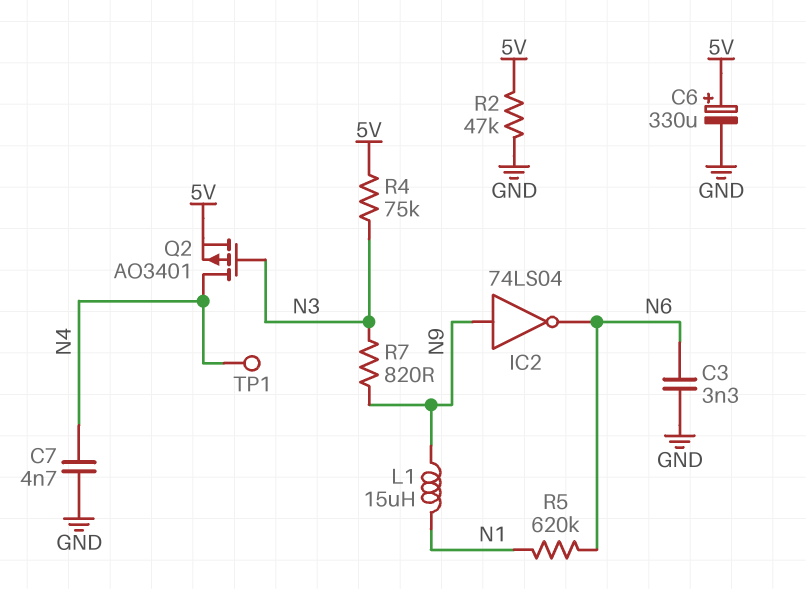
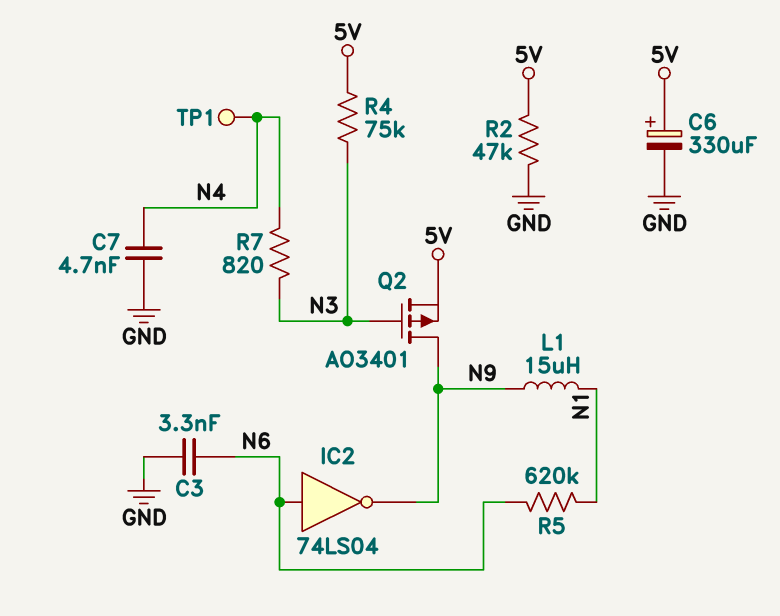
IC2: NOT 74LS04 (in N9, out N6) -> NOT 74LS04 (in N6, out N9)
Q2: PMOS AO3401 (G N3, D N4, S 5V) -> PMOS AO3401 (G N3, D N9, S 5V)
R7: 820 (N3, N9) -> 820 (N3, N4)

